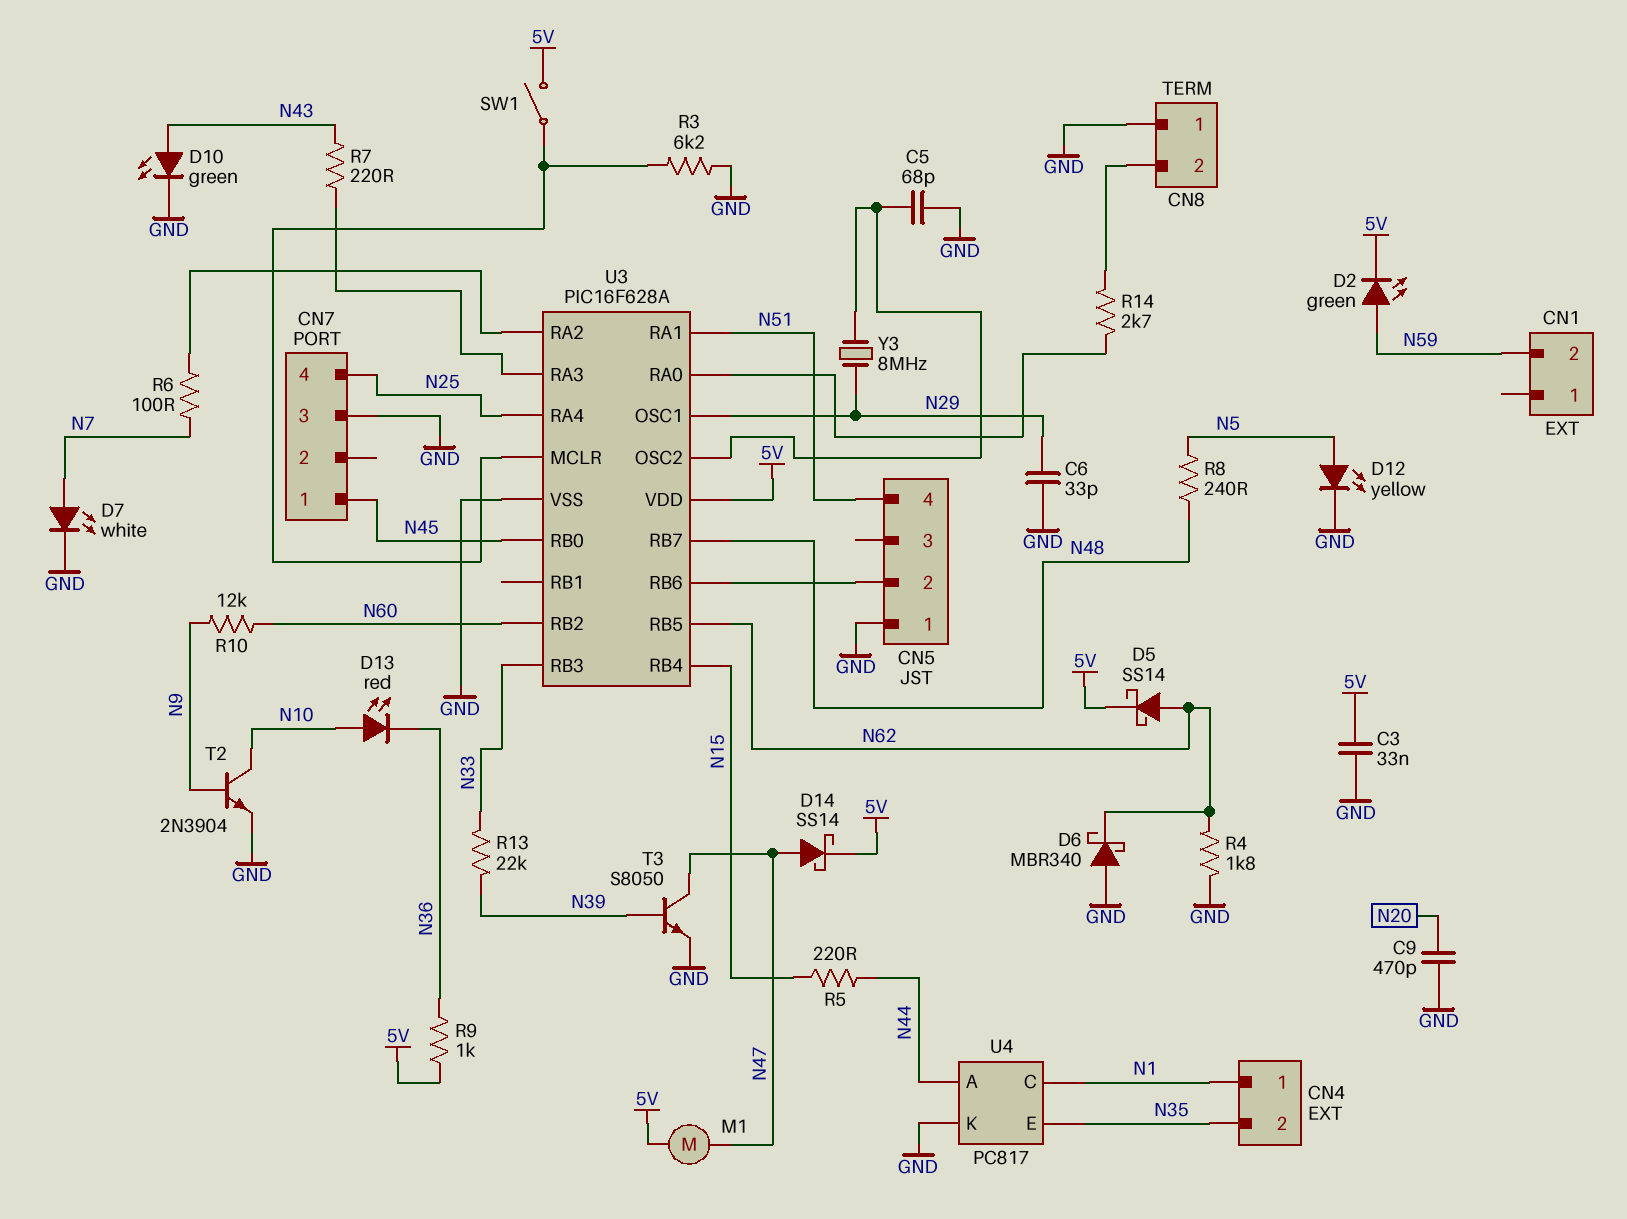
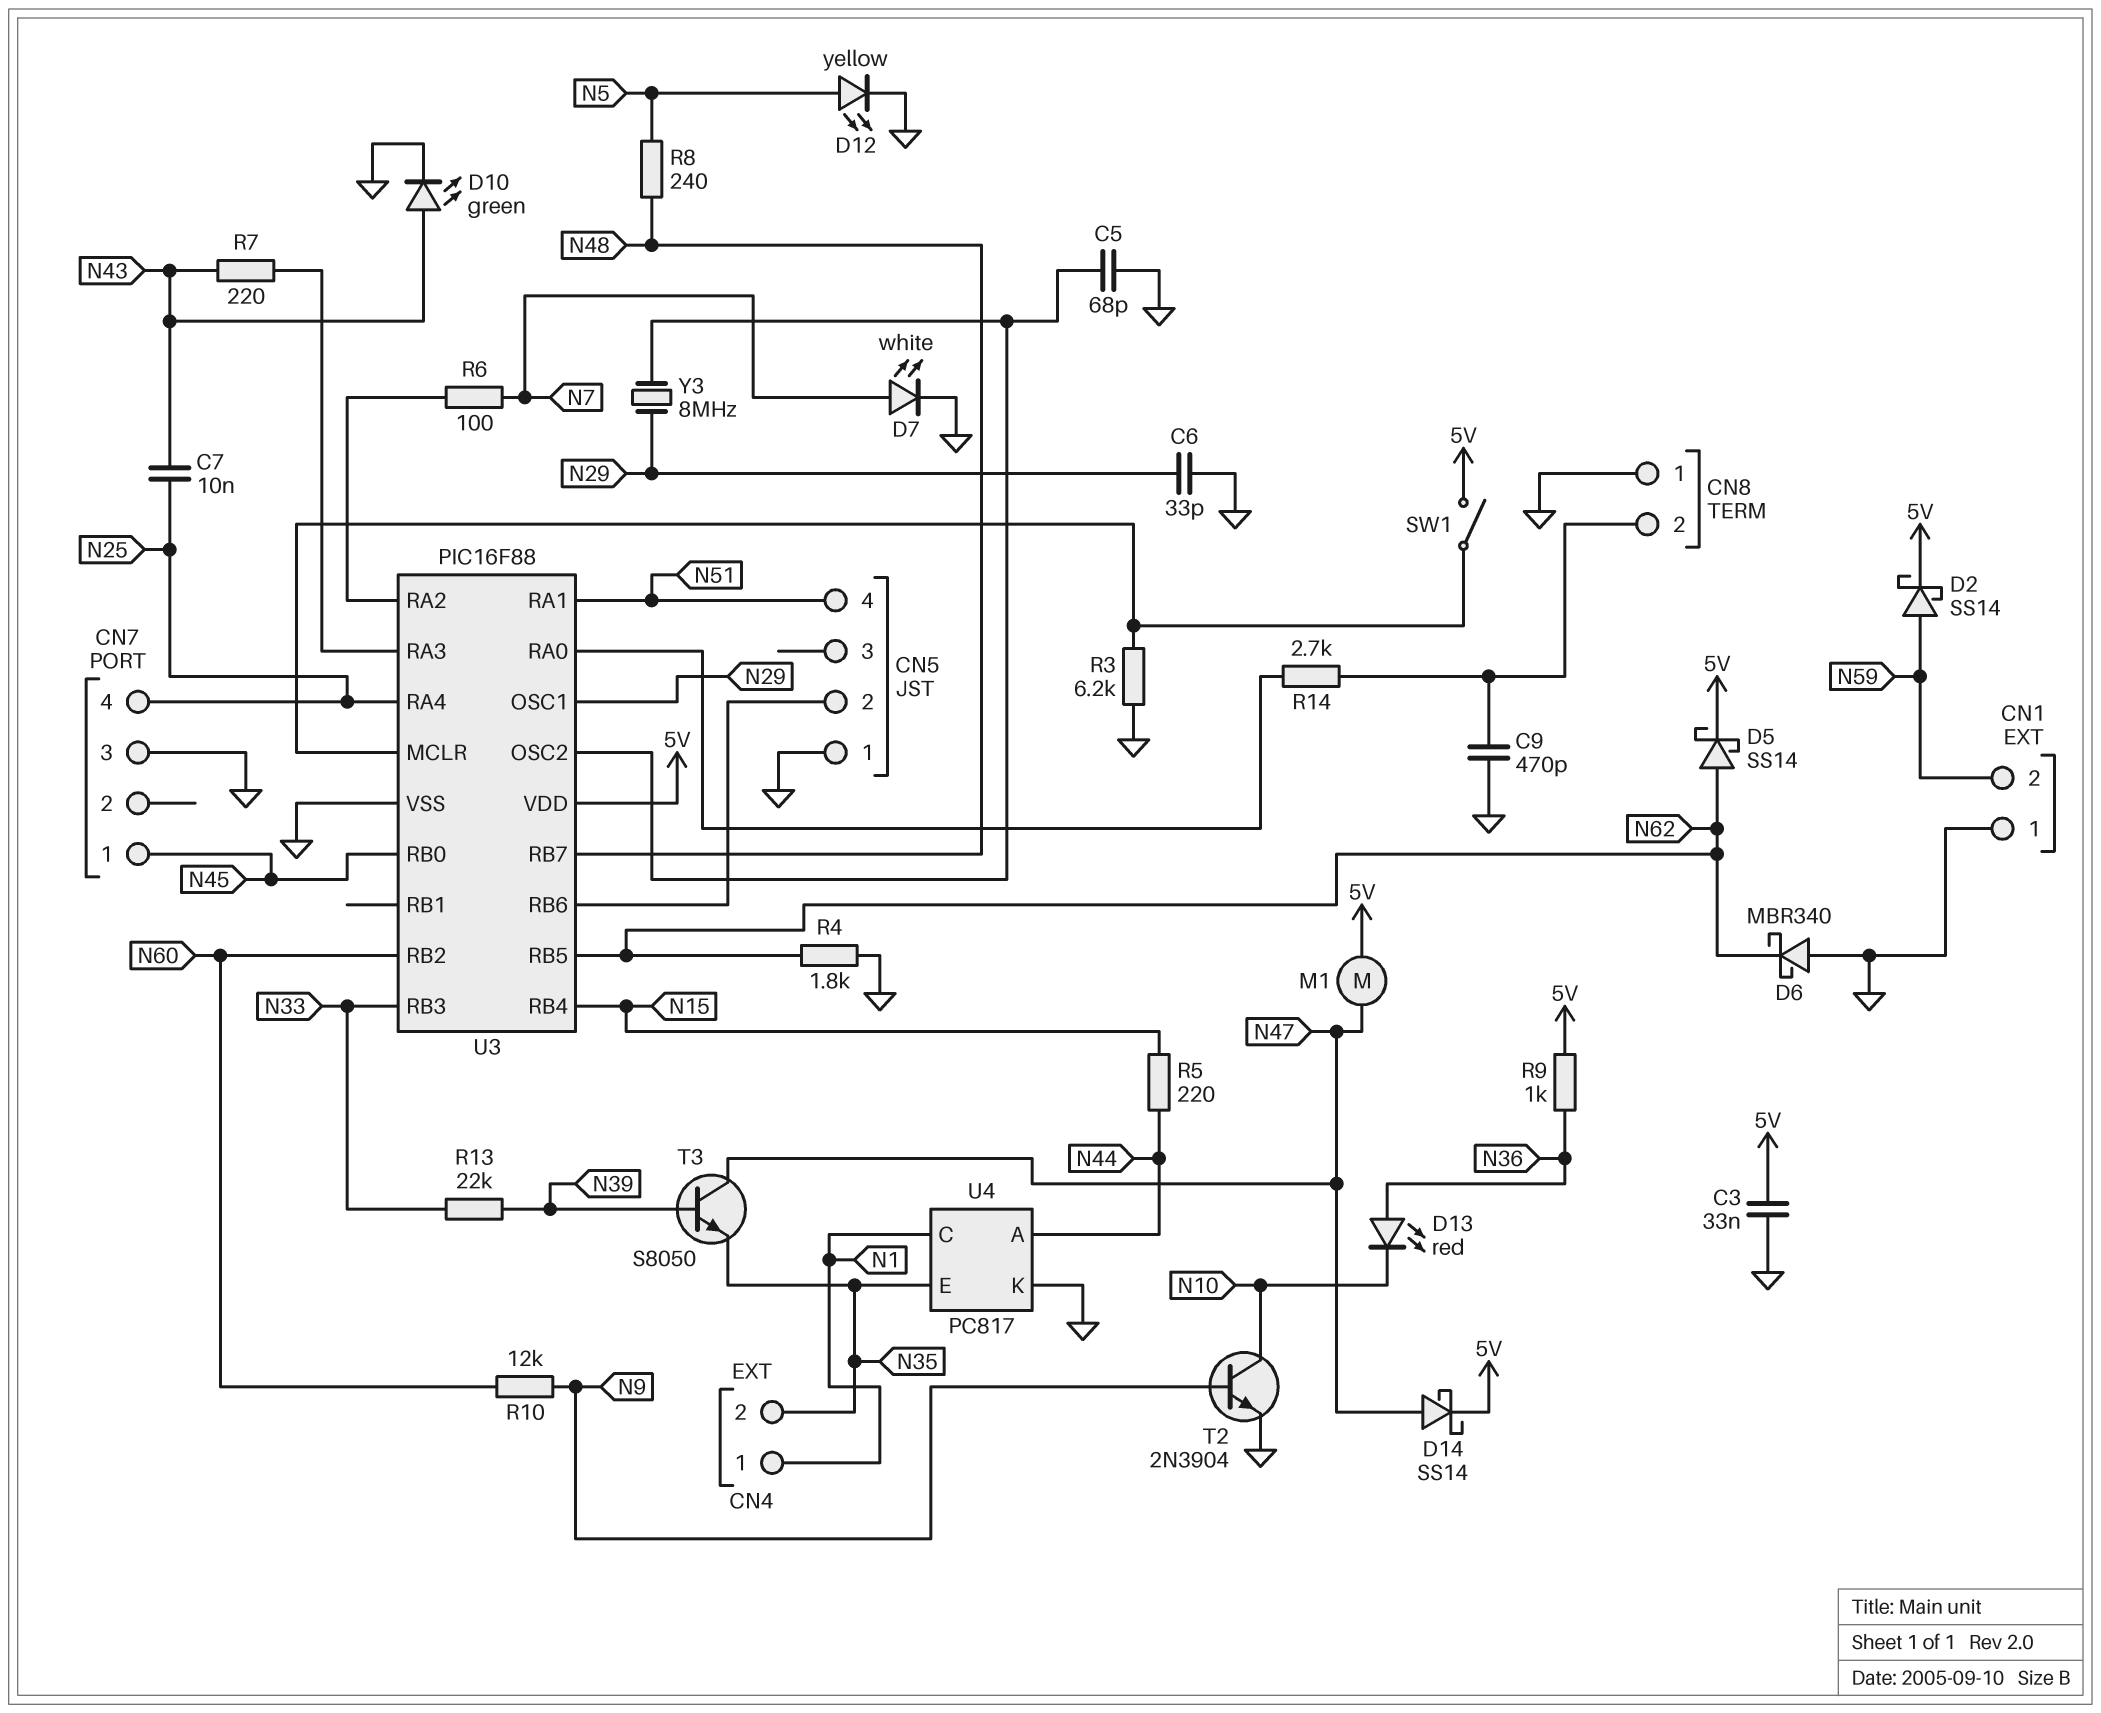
C7: none -> 10nF (N25, N43)
C9: 470pF (GND, N20) -> 470pF (CN8/2, GND)
CN1 pin 1: none -> GND
D2: LED green (A N59, K 5V) -> schottky SS14 (A N59, K 5V)
D13: LED red (A N10, K N36) -> LED red (A N36, K N10)
T3: NPN S8050 (B N39, C N47, E GND) -> NPN S8050 (B N39, C N47, E N35)
U3: PIC16F628A -> PIC16F88

